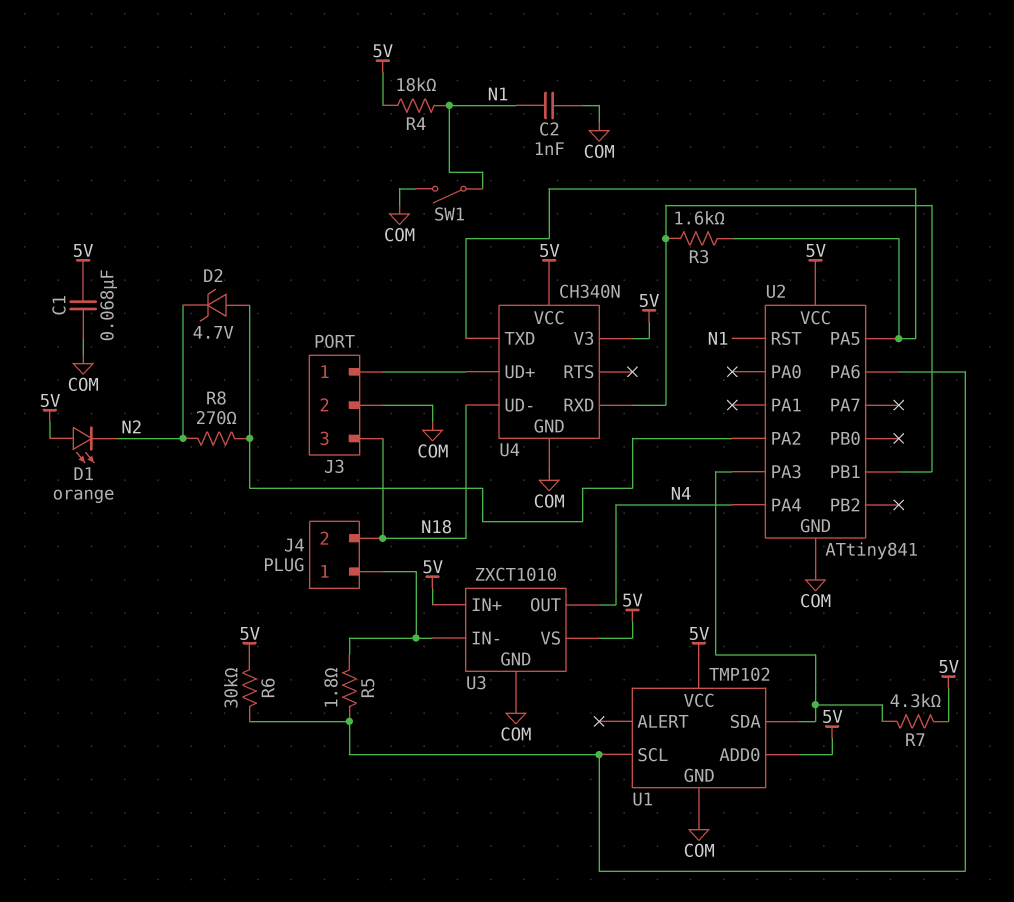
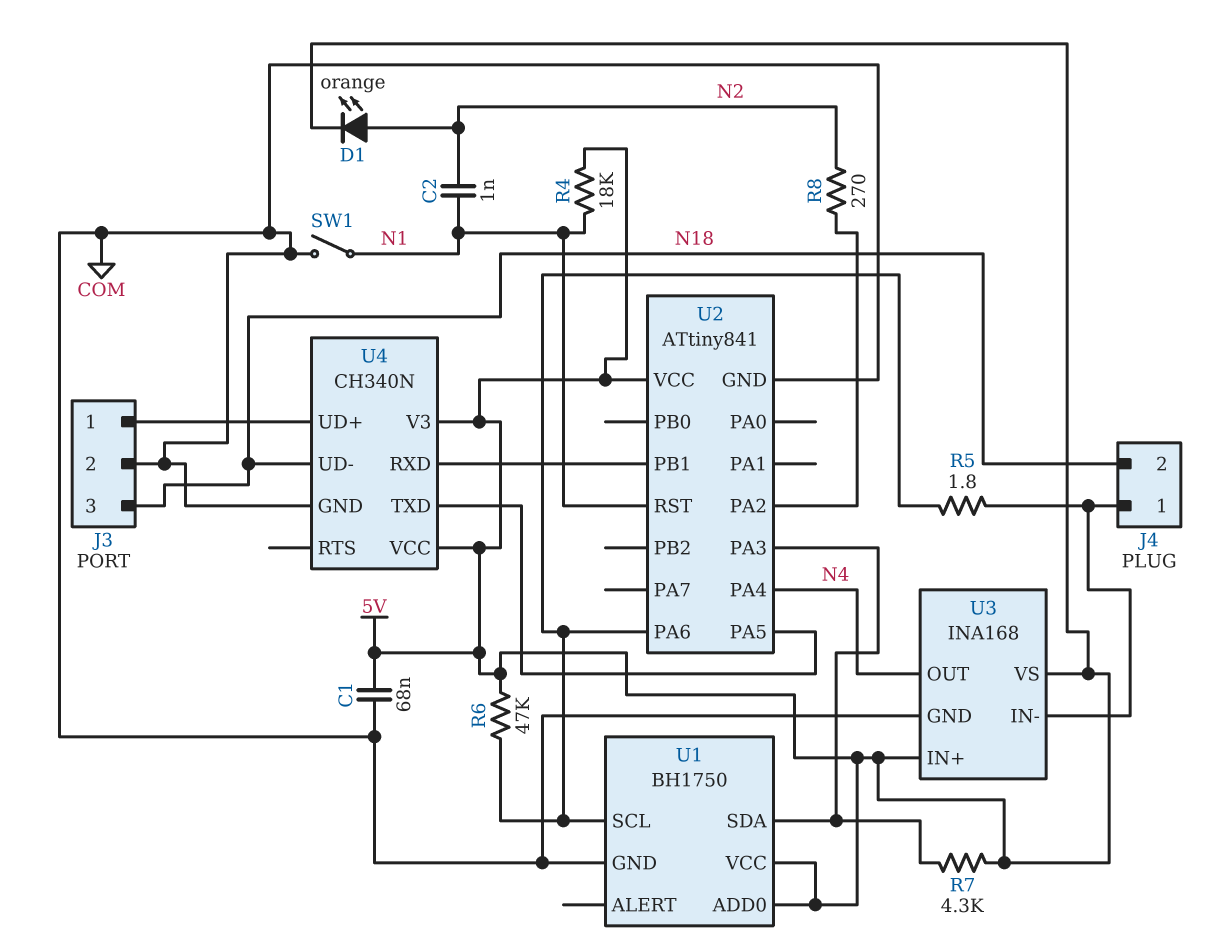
C2: 1nF (COM, N1) -> 1nF (N1, N2)
D1: LED orange (A 5V, K N2) -> LED orange (A N2, K 5V)
D2: zener 4.7V (A U2/PA2, K N2) -> none
R3: 1.6k (U2/PA5, U2/PB1) -> none
R6: 30k (5V, U1/SCL) -> 47k (5V, U1/SCL)
U1: TMP102 -> BH1750
U3: ZXCT1010 -> INA168

